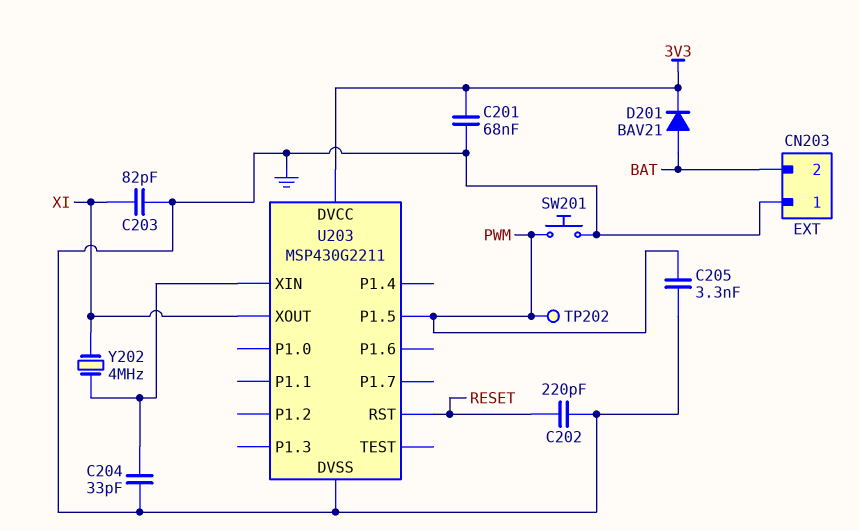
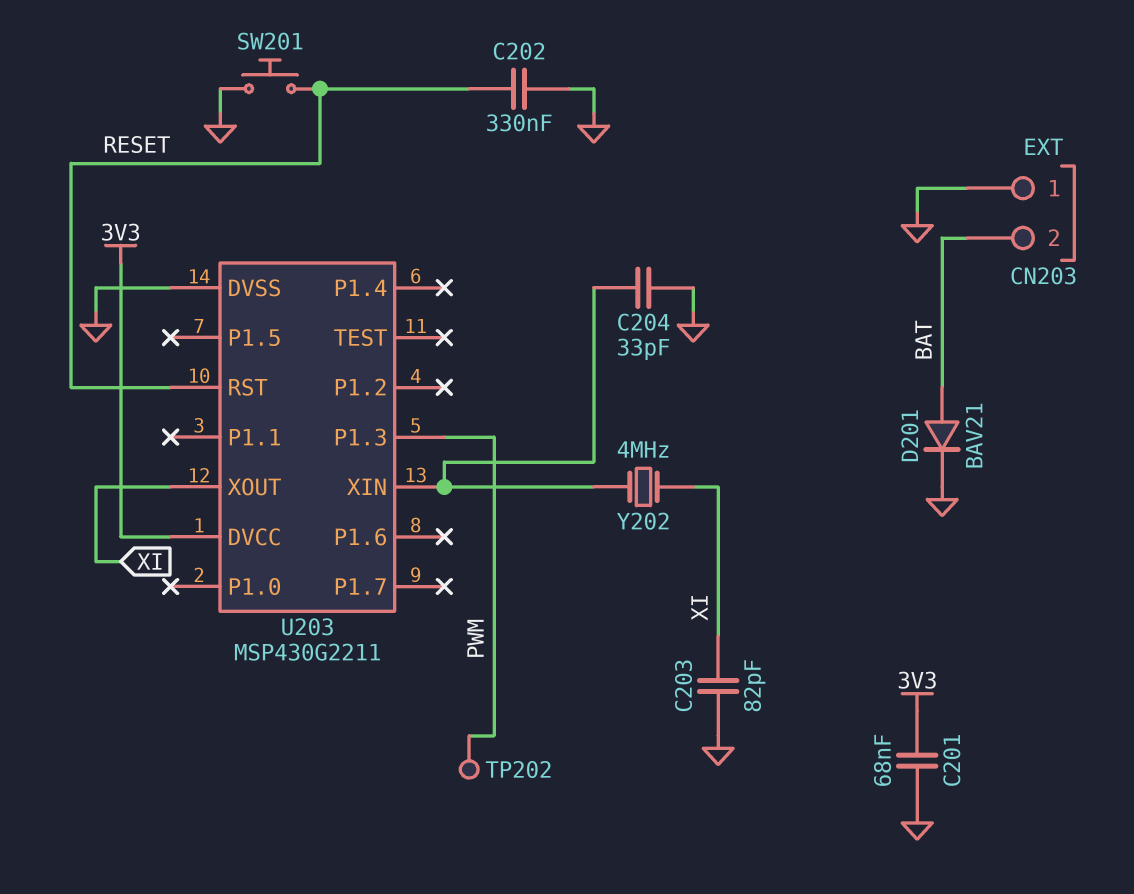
C202: 220pF (GND, RESET) -> 330nF (GND, RESET)
C205: 3.3nF (GND, PWM) -> none
D201: diode BAV21 (A BAT, K 3V3) -> diode BAV21 (A BAT, K GND)
SW201: button (GND, PWM) -> button (GND, RESET)
U203 pin P1.3: none -> PWM
U203 pin P1.5: PWM -> none

